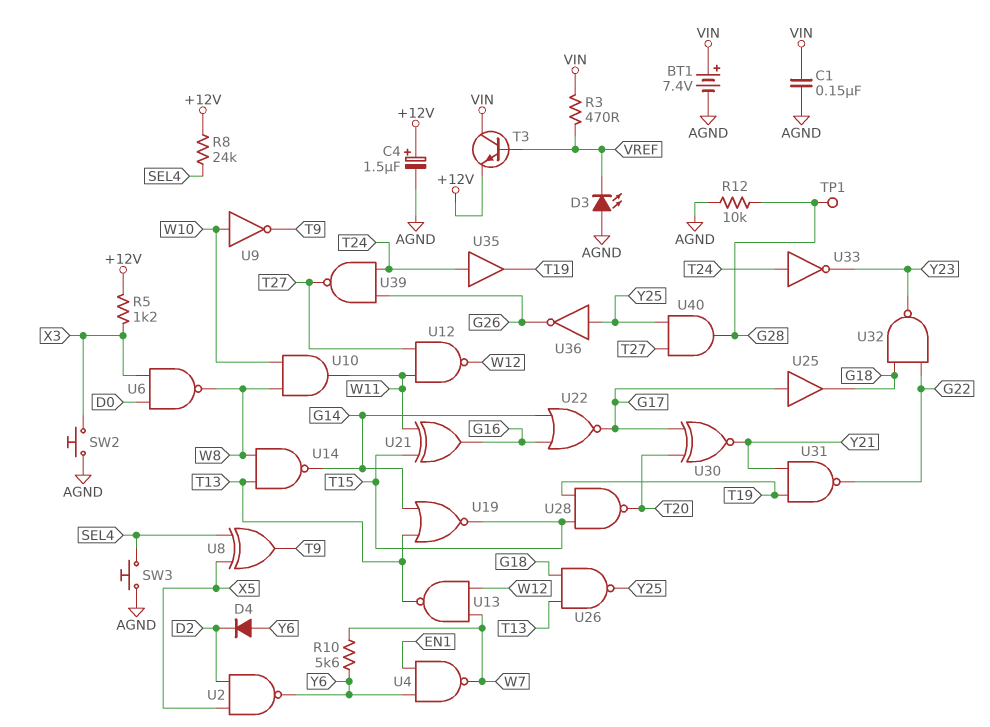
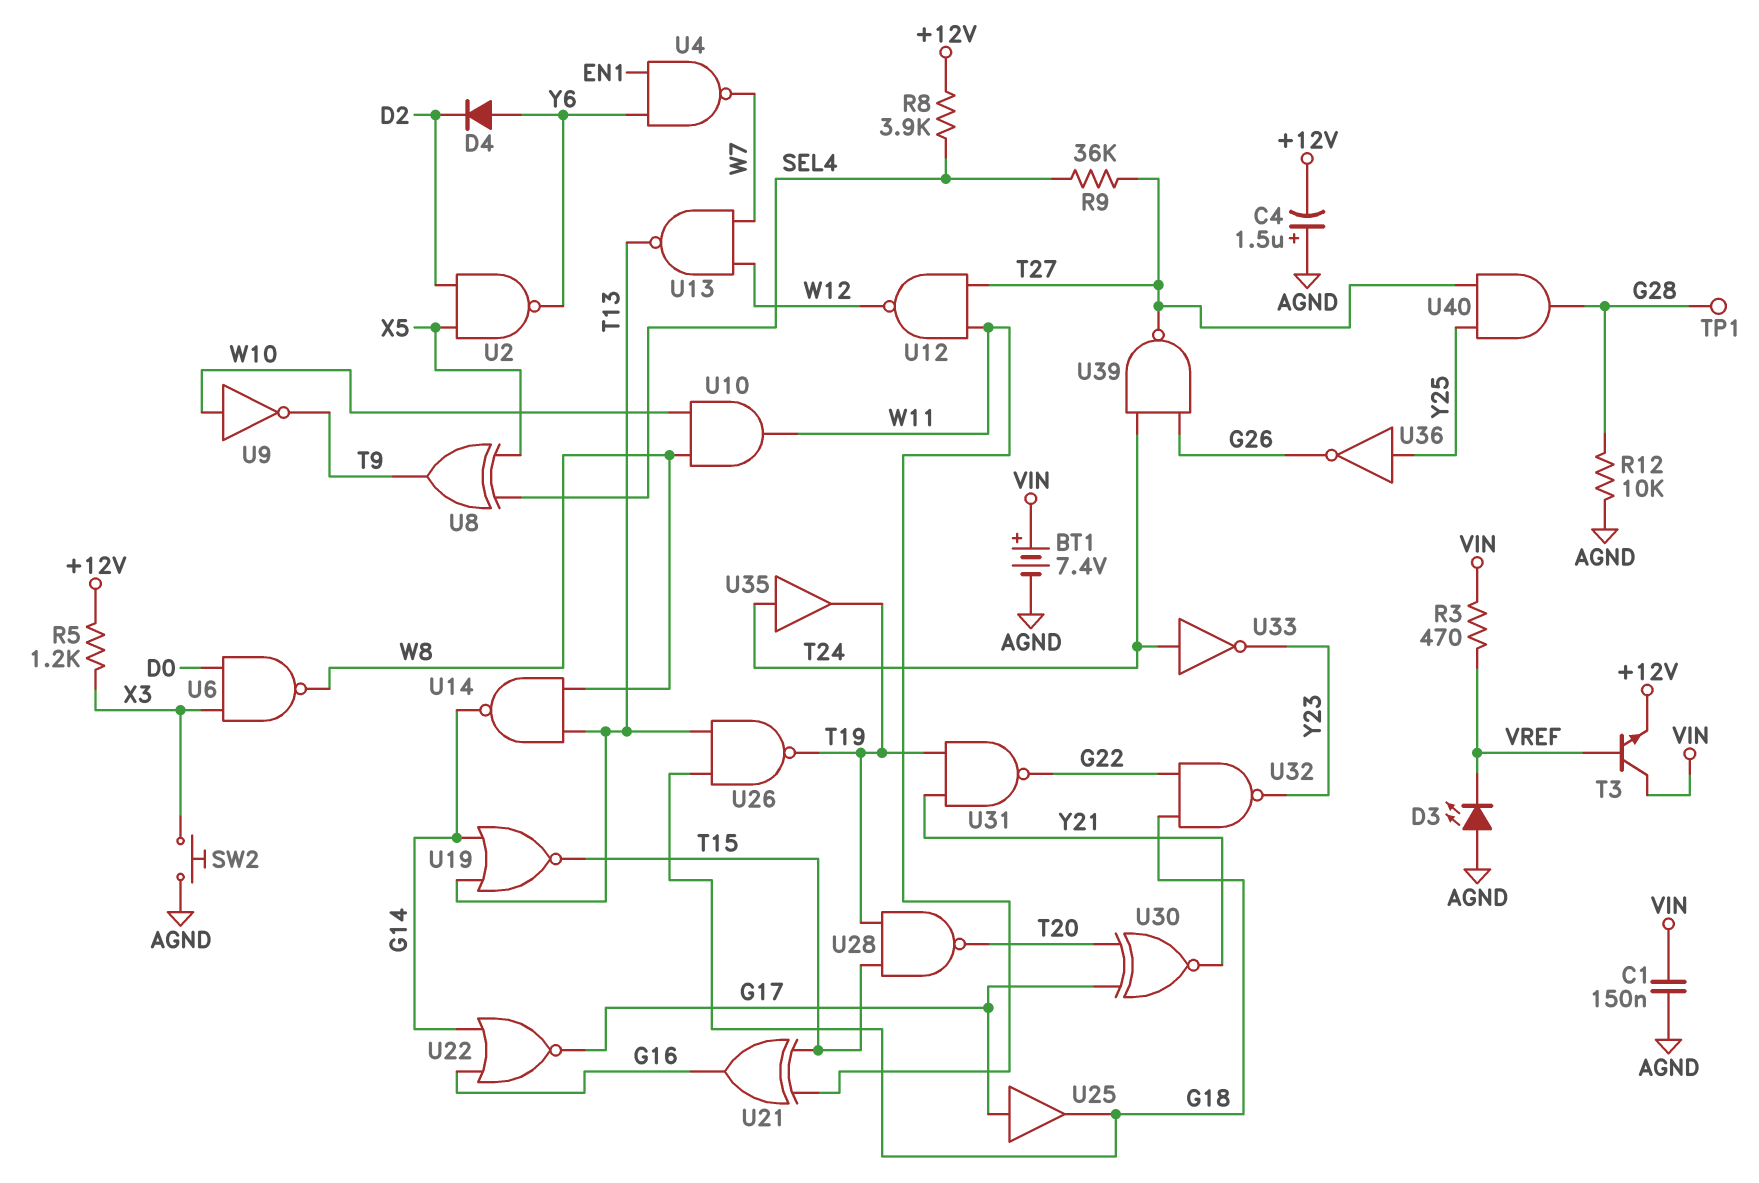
C4: 1.5uF (plus +12V, minus AGND) -> 1.5uF (plus AGND, minus +12V)
R8: 24k (+12V, SEL4) -> 3.9k (+12V, SEL4)
R9: none -> 36k (SEL4, T27)
R10: 5.6k (W7, Y6) -> none
SW3: button (AGND, SEL4) -> none
U26: NAND (in G18, in T13, out Y25) -> NAND (in G18, in T13, out T19)

